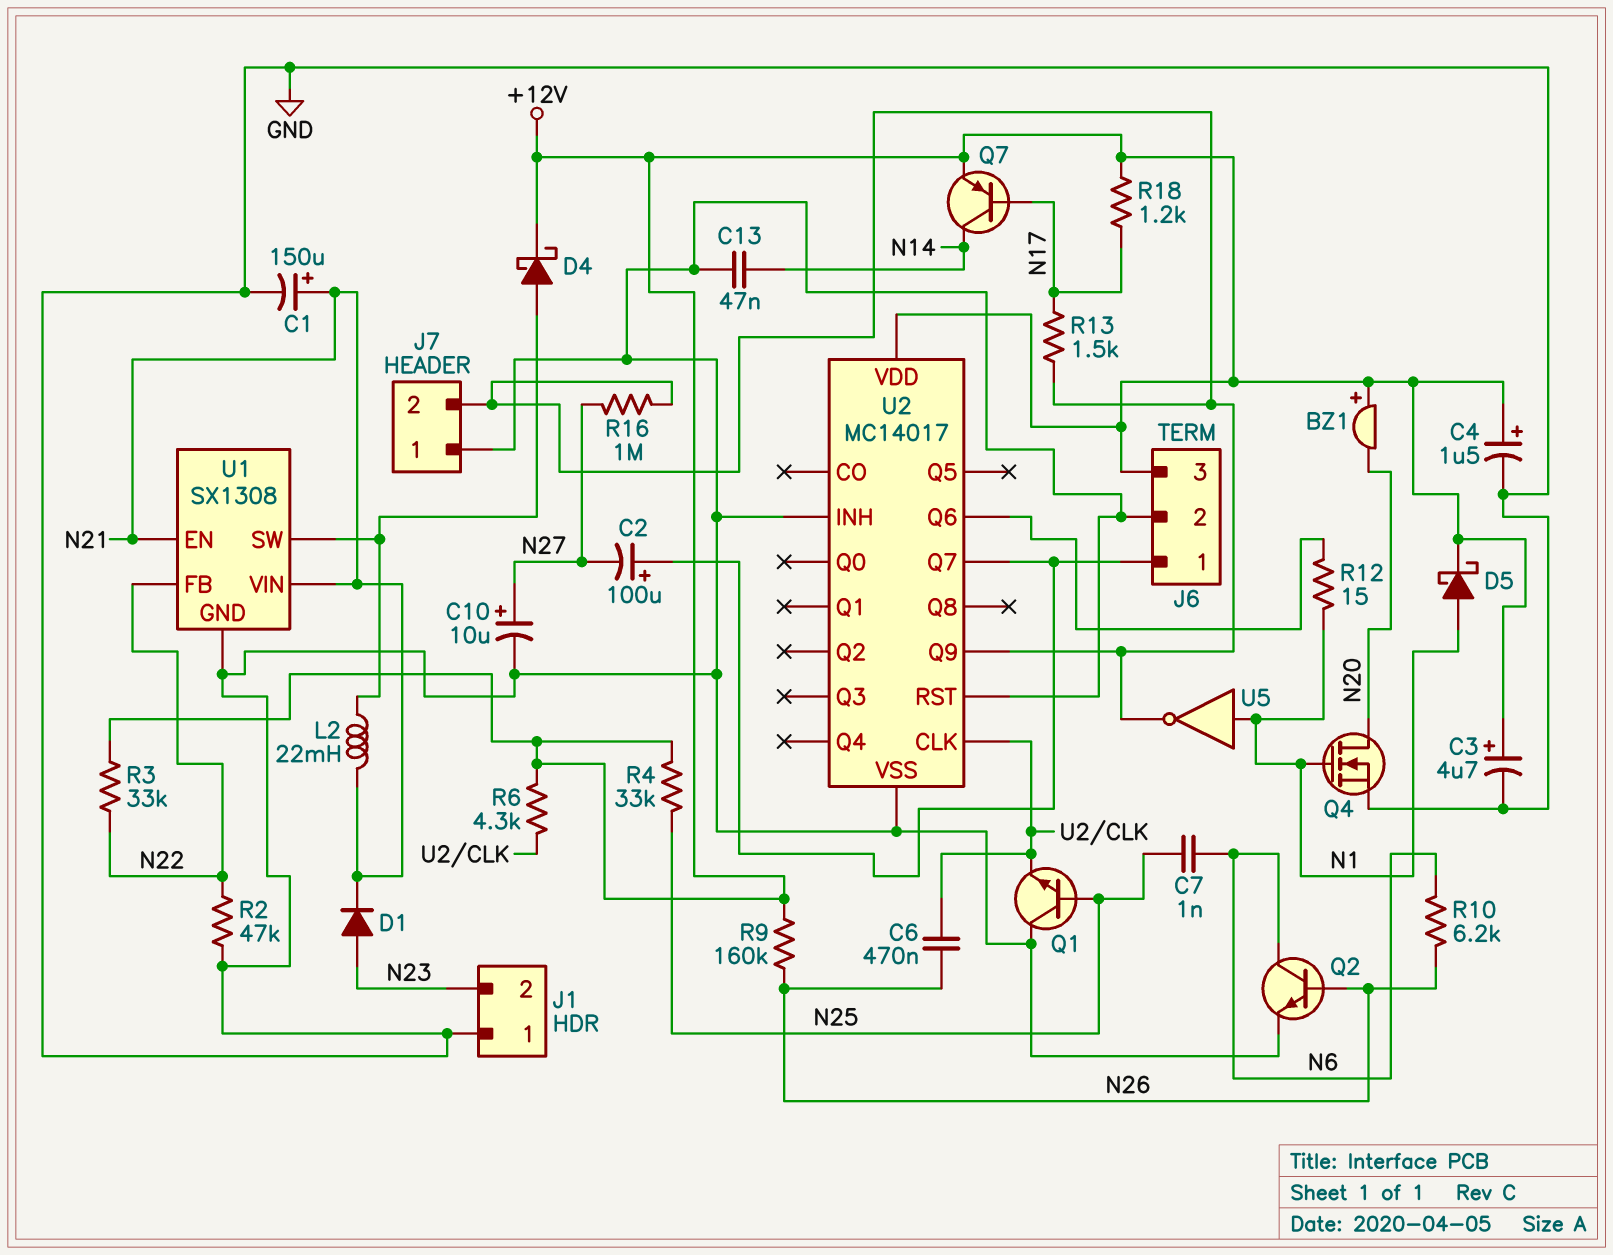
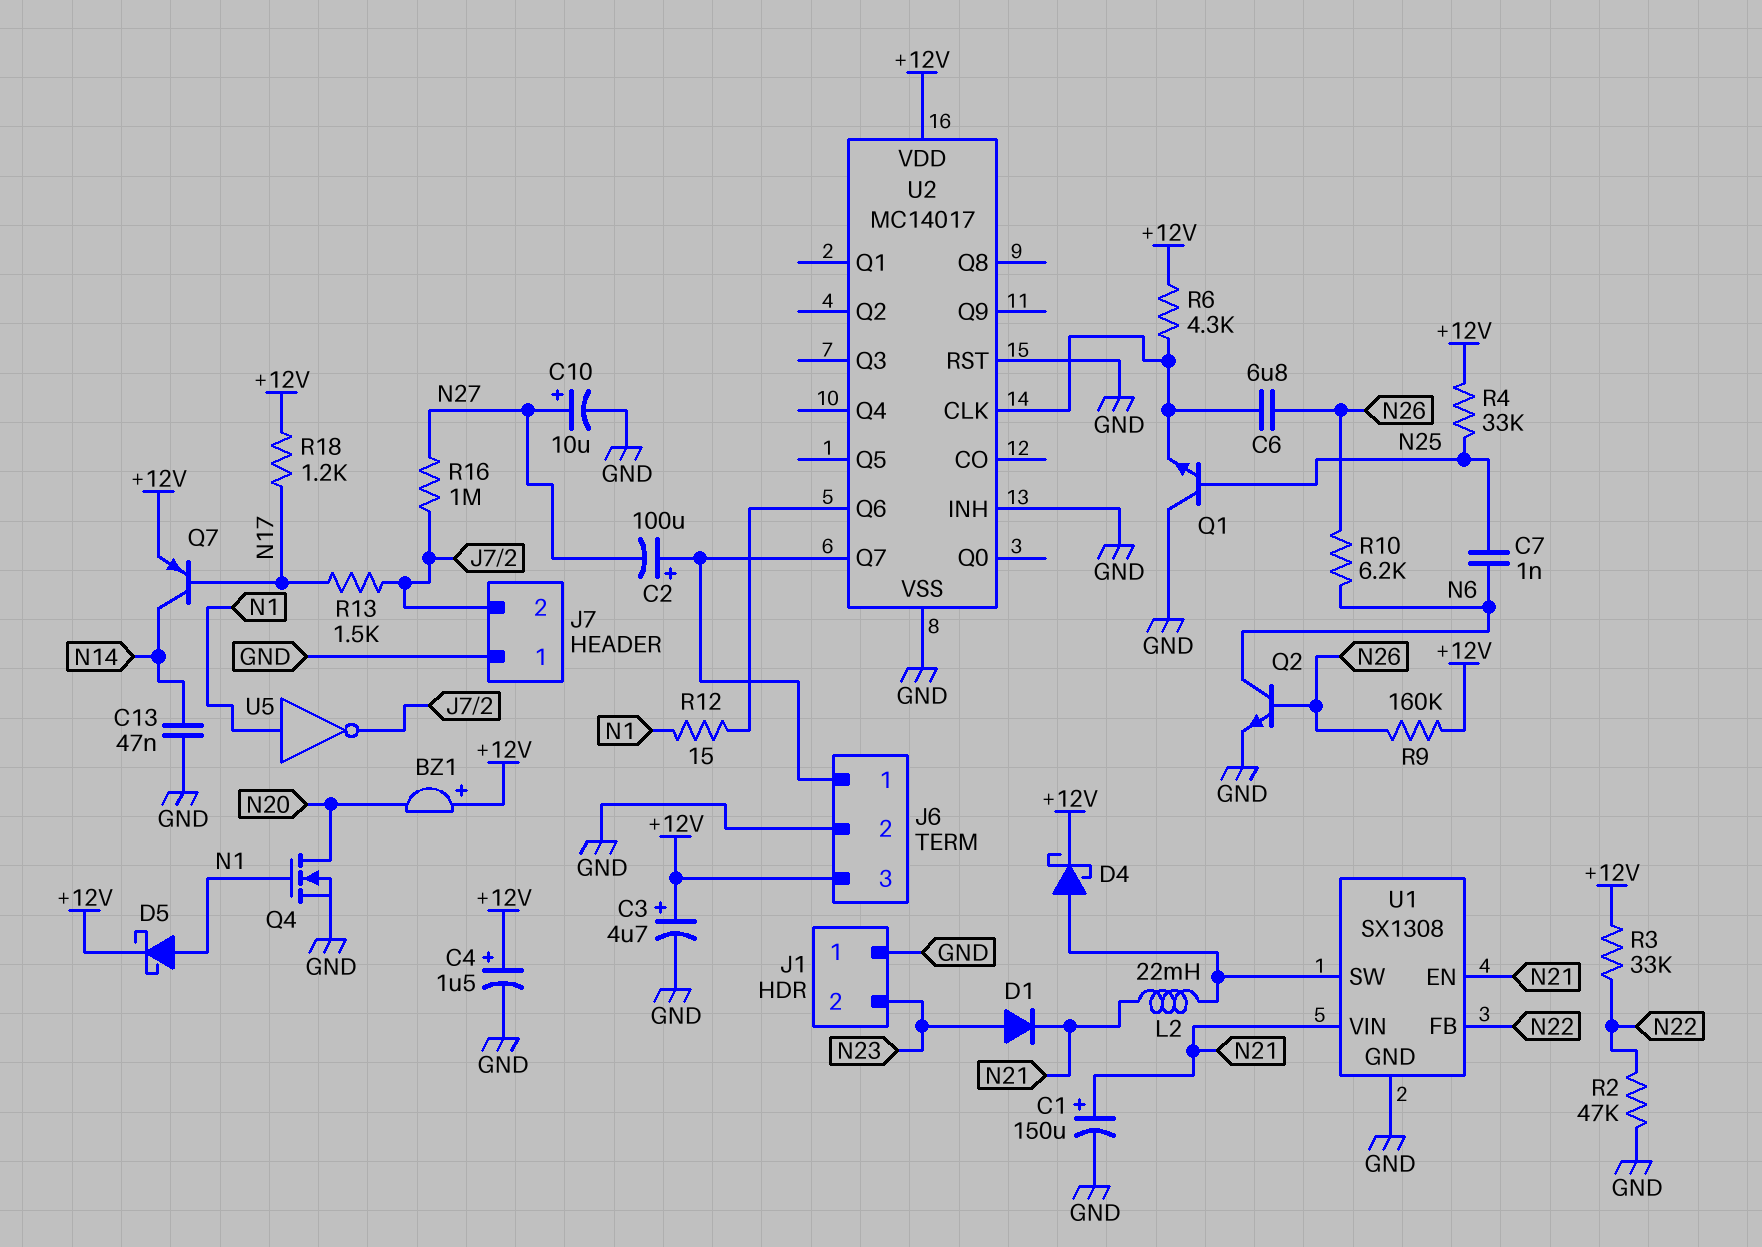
C6: 470nF (N26, U2/CLK) -> 6.8uF (N26, U2/CLK)
U2 pin Q9: J7/2 -> none

